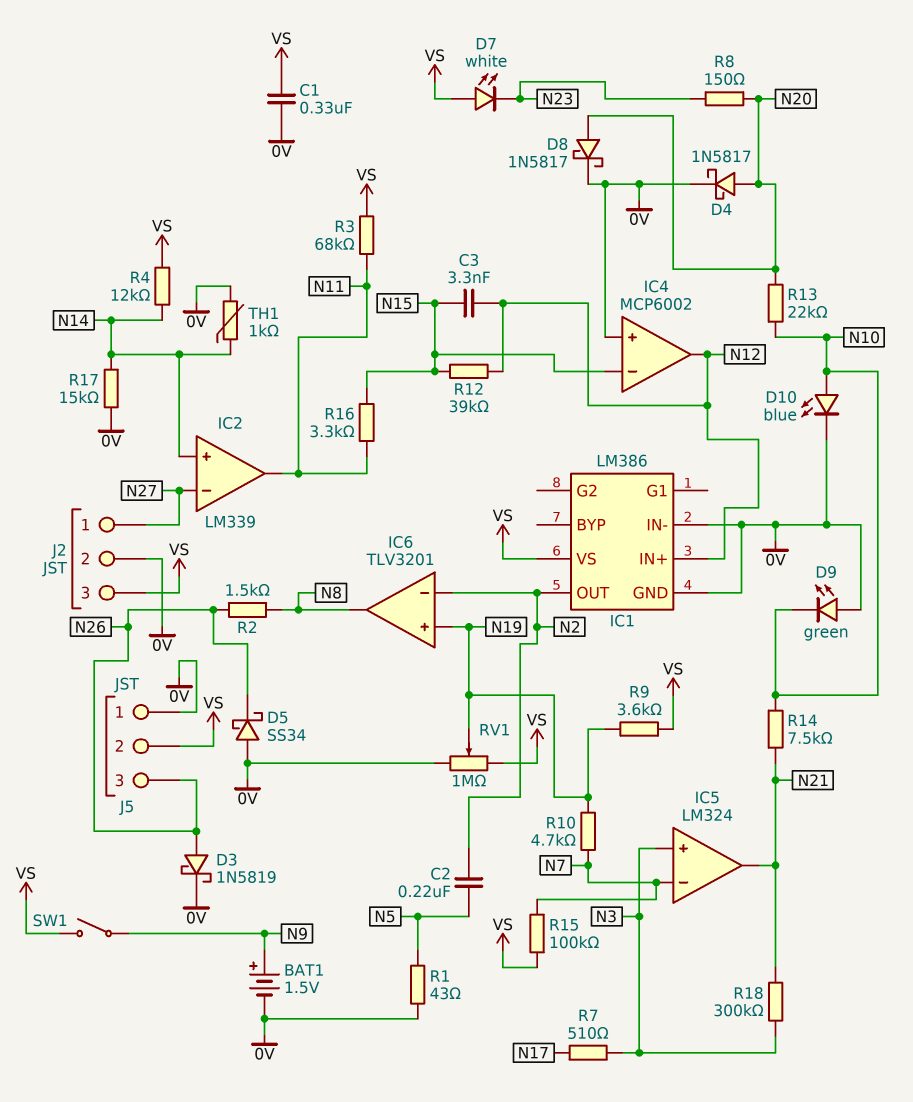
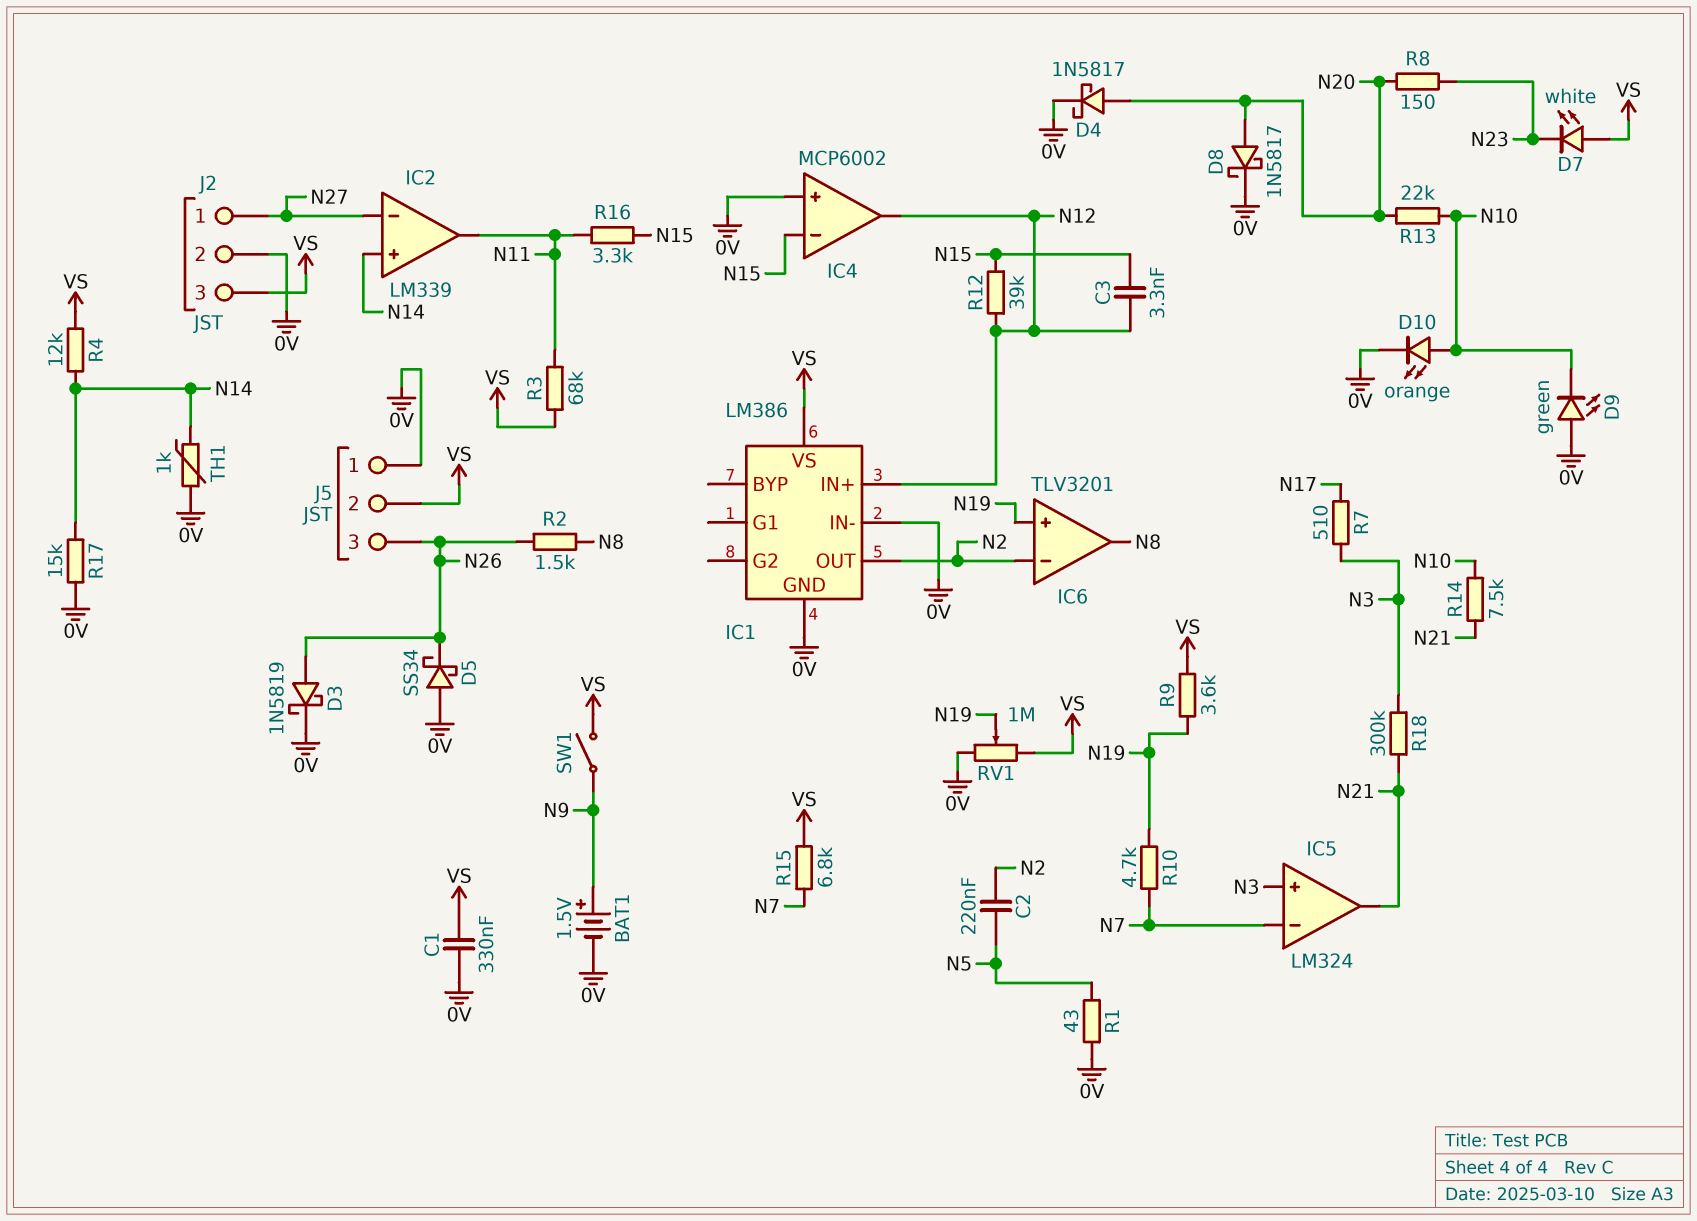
D10: LED blue (A N10, K 0V) -> LED orange (A N10, K 0V)
R15: 100k (N7, VS) -> 6.8k (N7, VS)

